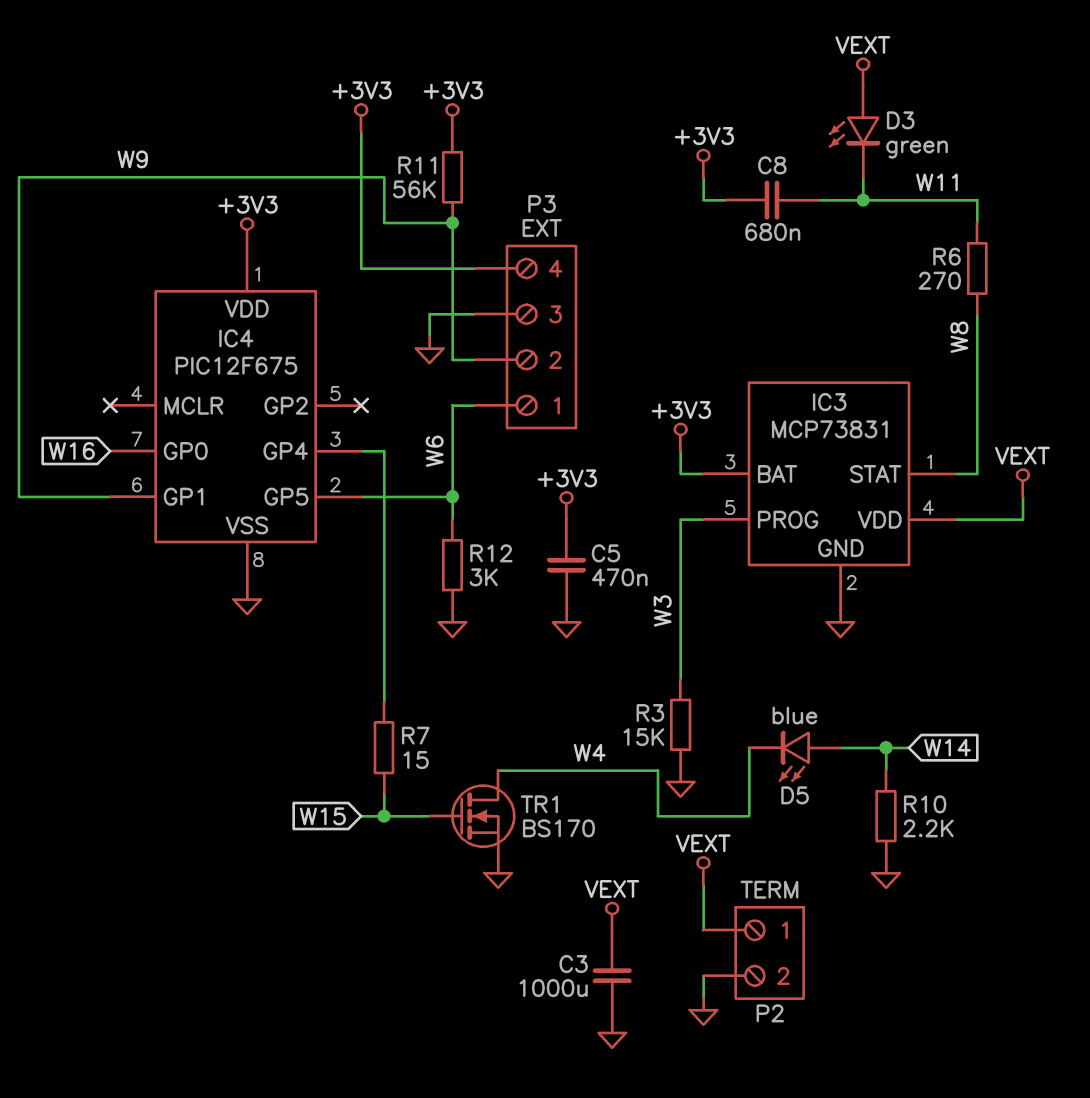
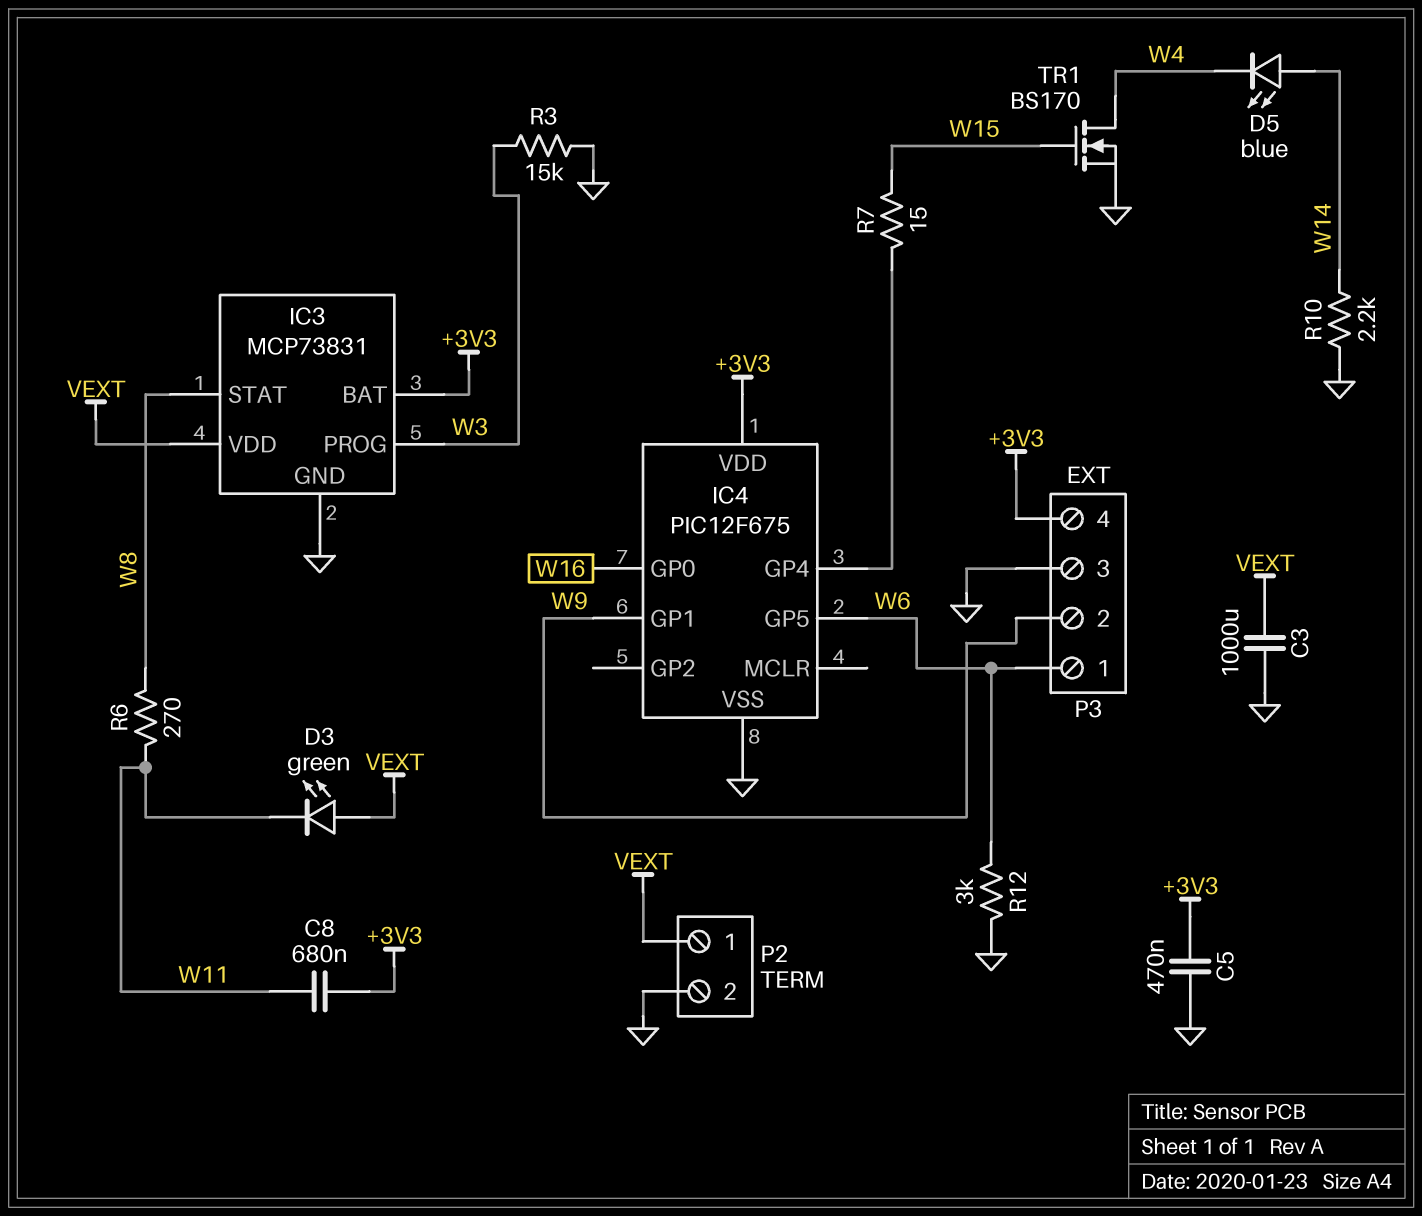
R11: 56k (+3V3, W9) -> none

